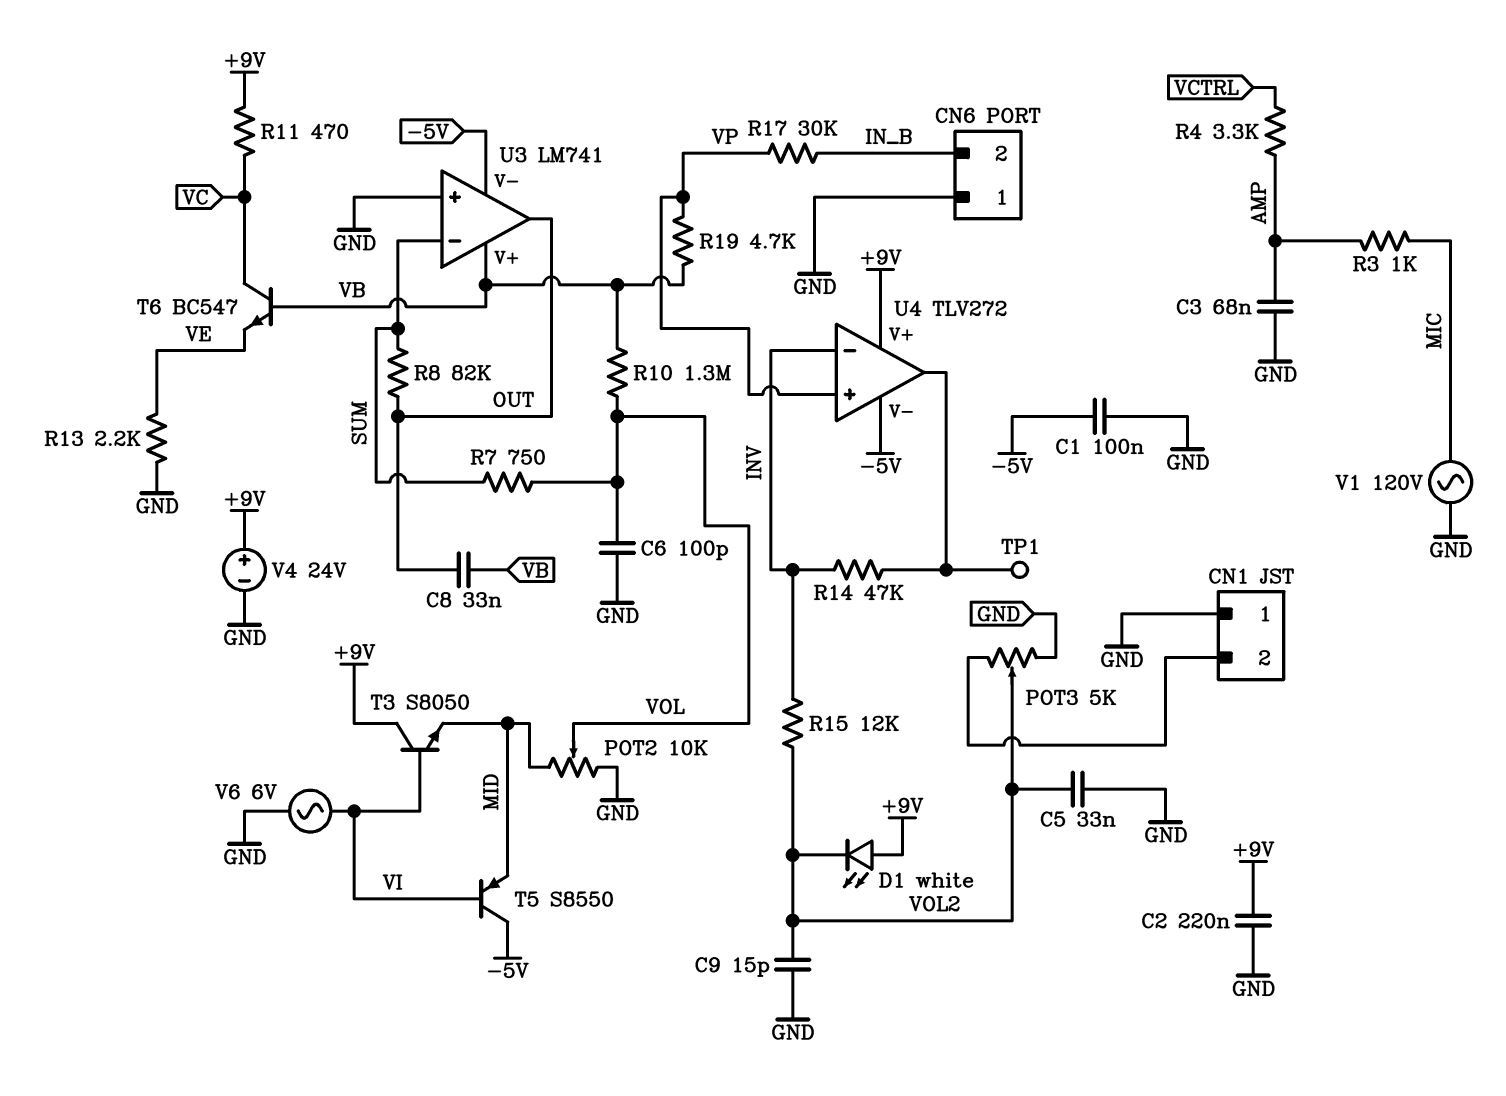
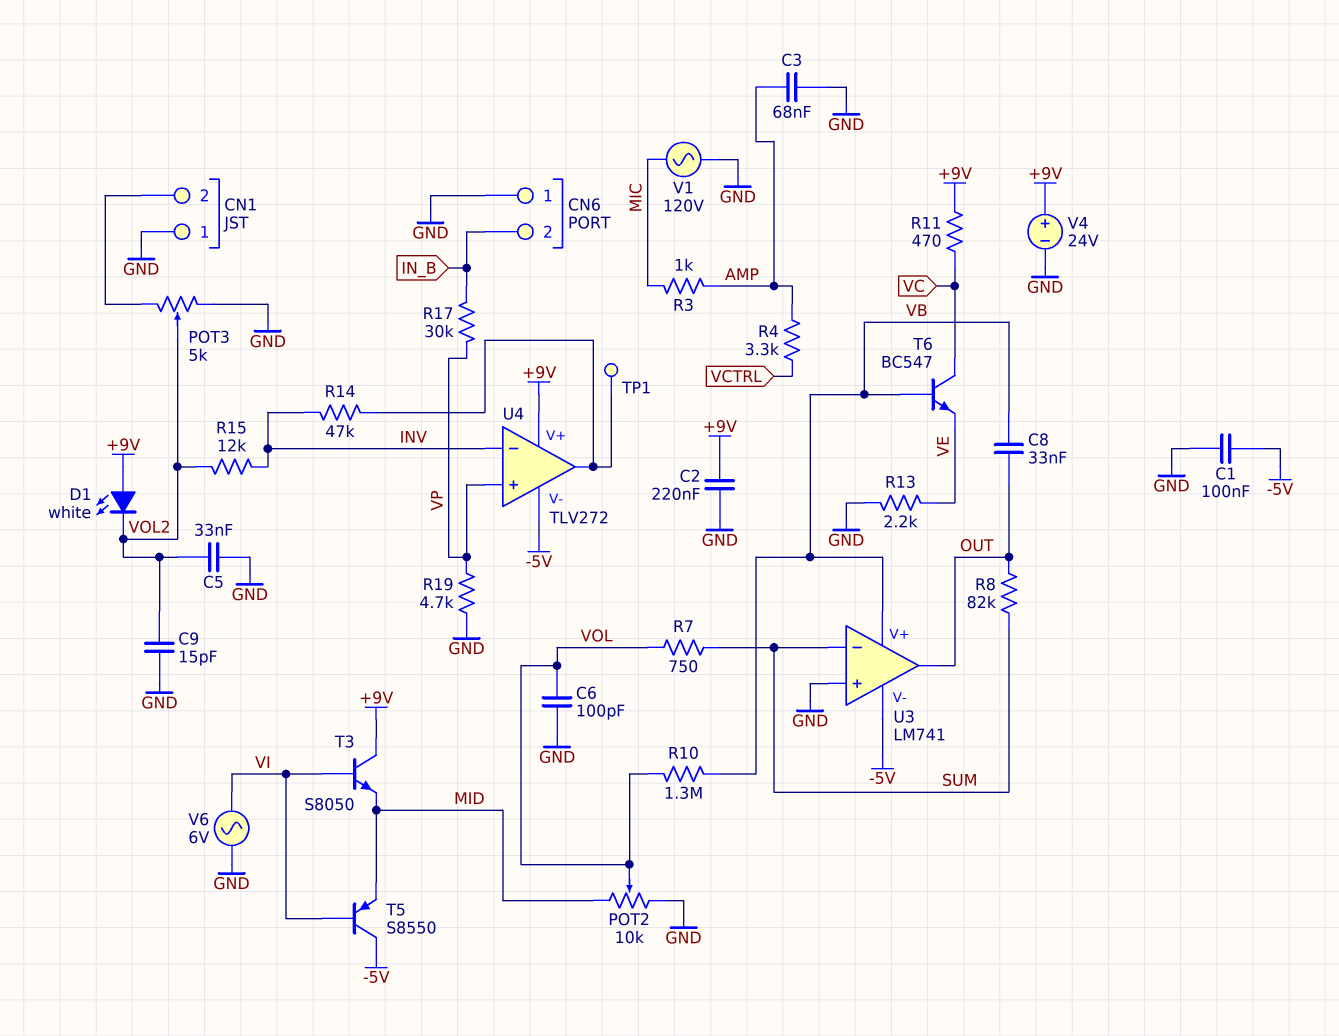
R19: 4.7k (VB, VP) -> 4.7k (GND, VP)

